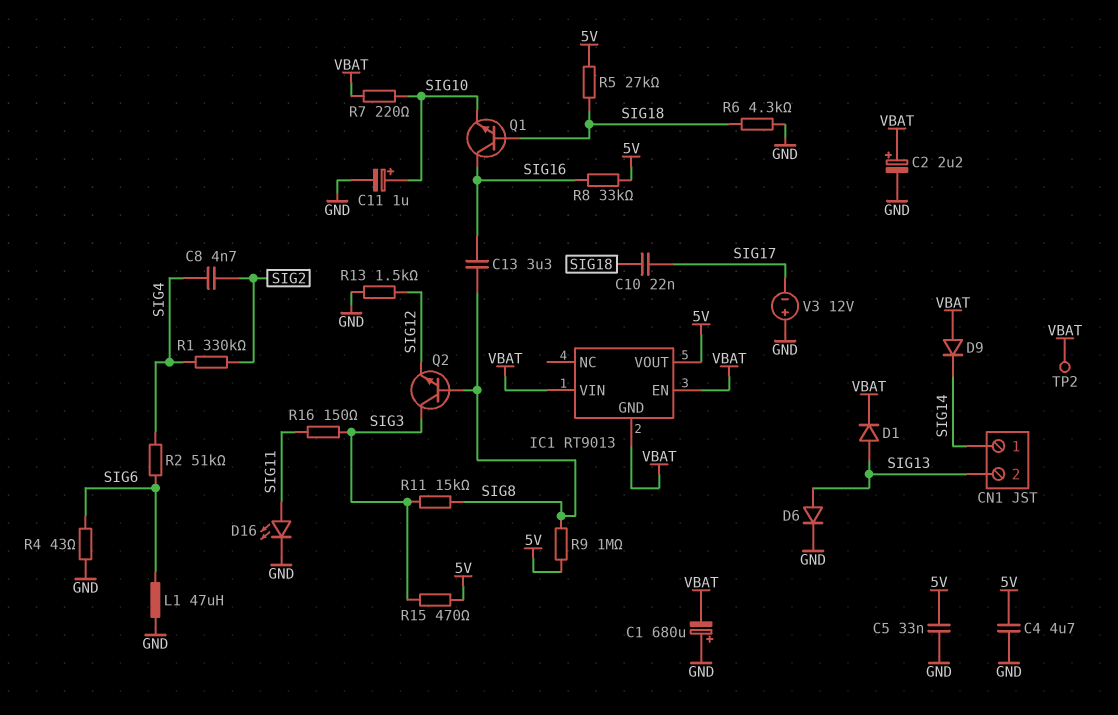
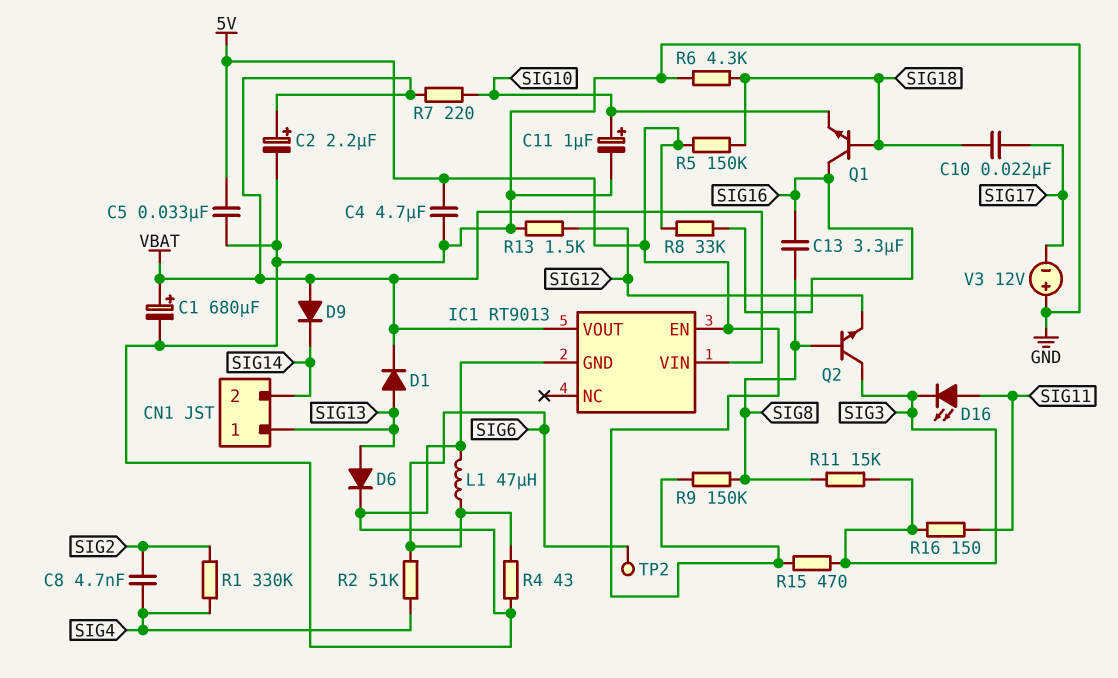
C1: 680uF (plus GND, minus VBAT) -> 680uF (plus VBAT, minus GND)
CN1 pin 1: SIG14 -> SIG13
CN1 pin 2: SIG13 -> SIG14
D16: LED (A SIG11, K GND) -> LED (A SIG11, K SIG3)
IC1 pin EN: VBAT -> 5V
IC1 pin GND: VBAT -> GND
IC1 pin VOUT: 5V -> VBAT
R5: 27k (5V, SIG18) -> 150k (5V, SIG18)
R9: 1M (5V, SIG8) -> 150k (5V, SIG8)
TP2: test point (VBAT) -> test point (SIG6)

